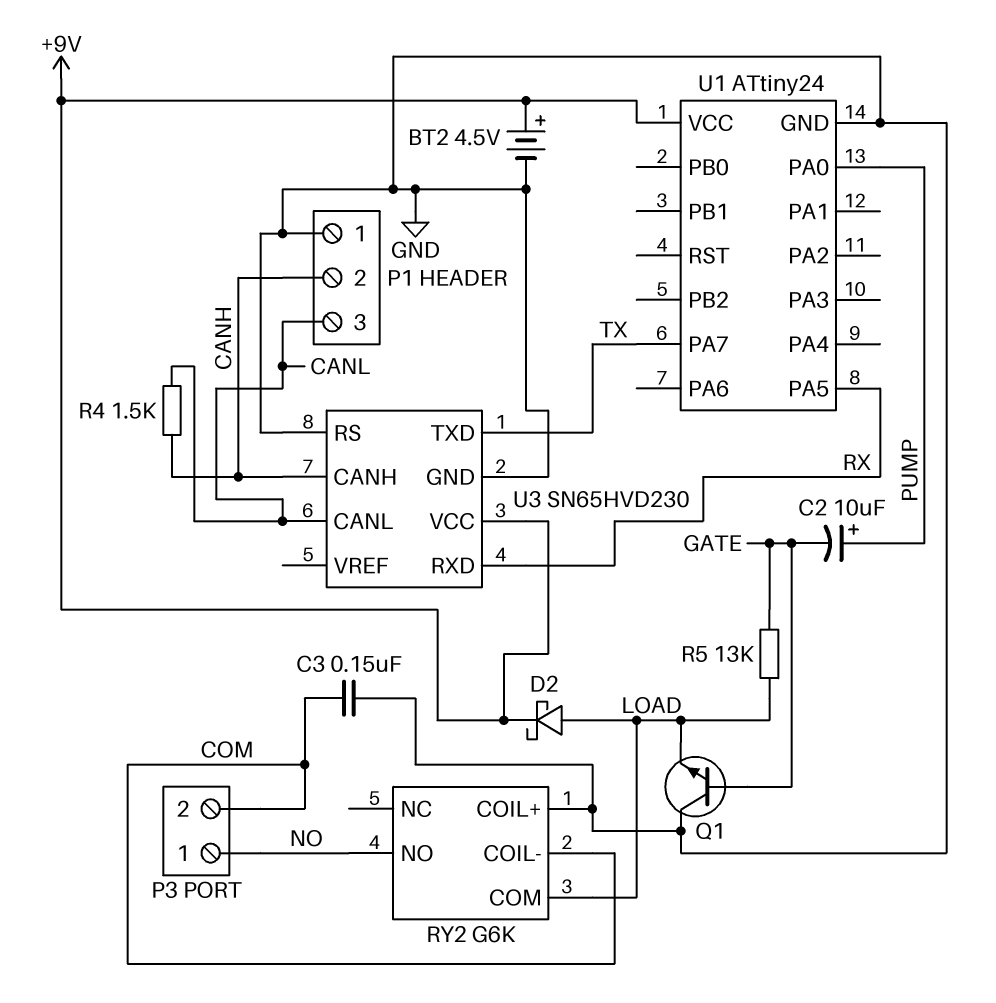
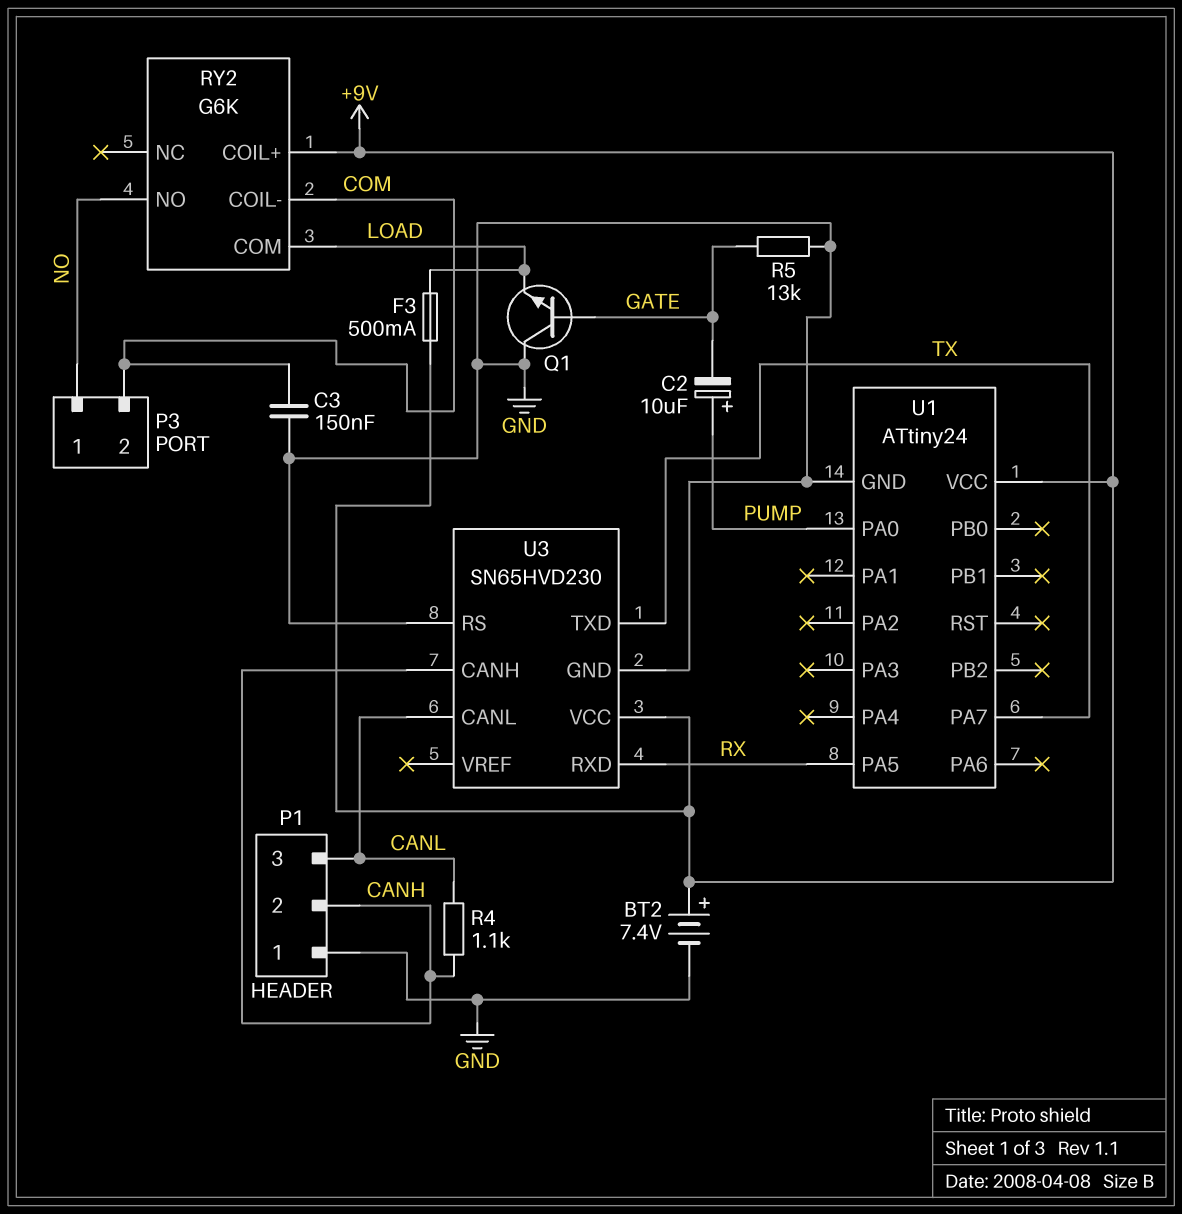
BT2: 4.5V (plus +9V, minus GND) -> 7.4V (plus +9V, minus GND)
D2: schottky (A LOAD, K +9V) -> none
F3: none -> 500mA (+9V, LOAD)
R4: 1.5k (CANH, CANL) -> 1.1k (CANH, CANL)
R5: 13k (GATE, LOAD) -> 13k (GATE, GND)
RY2 pin COIL+: GND -> +9V

